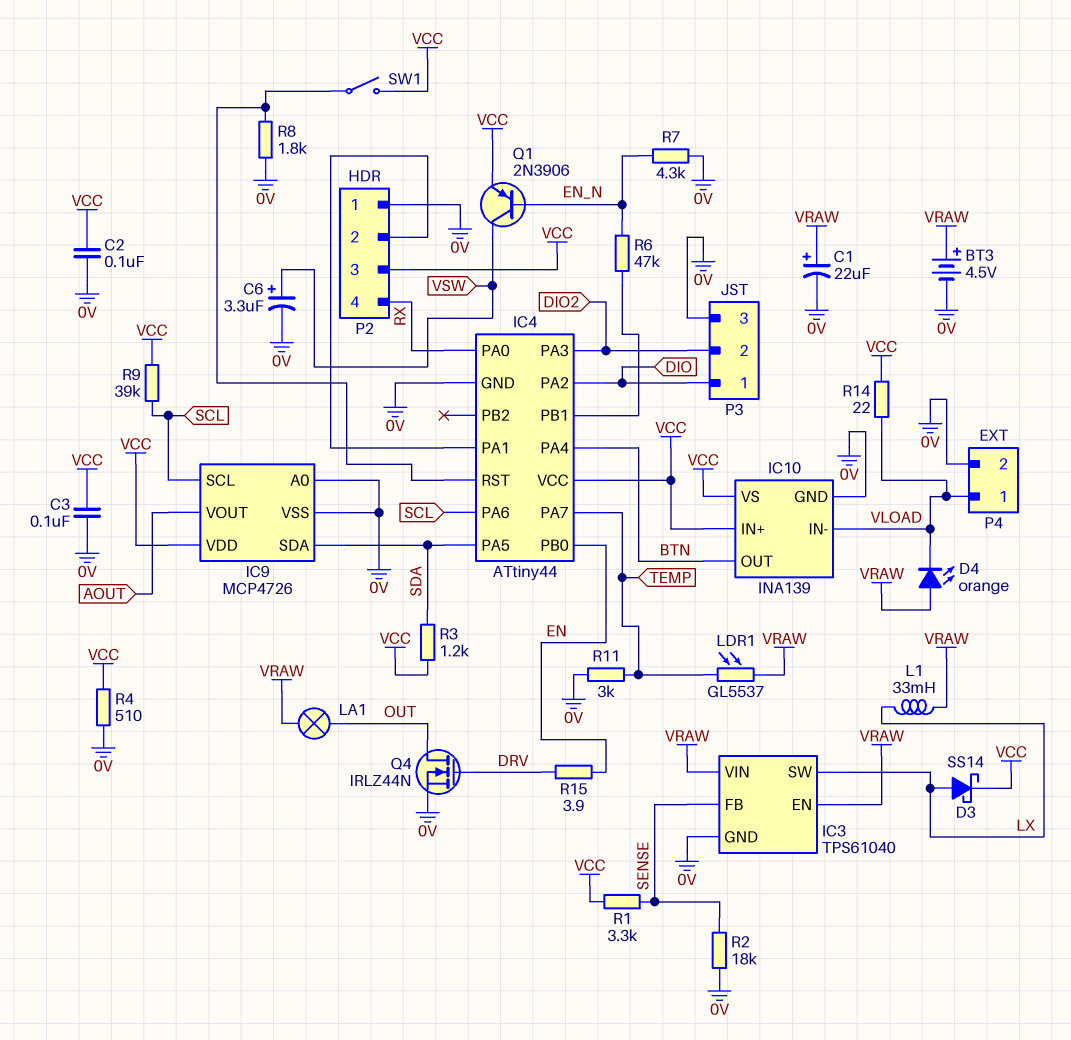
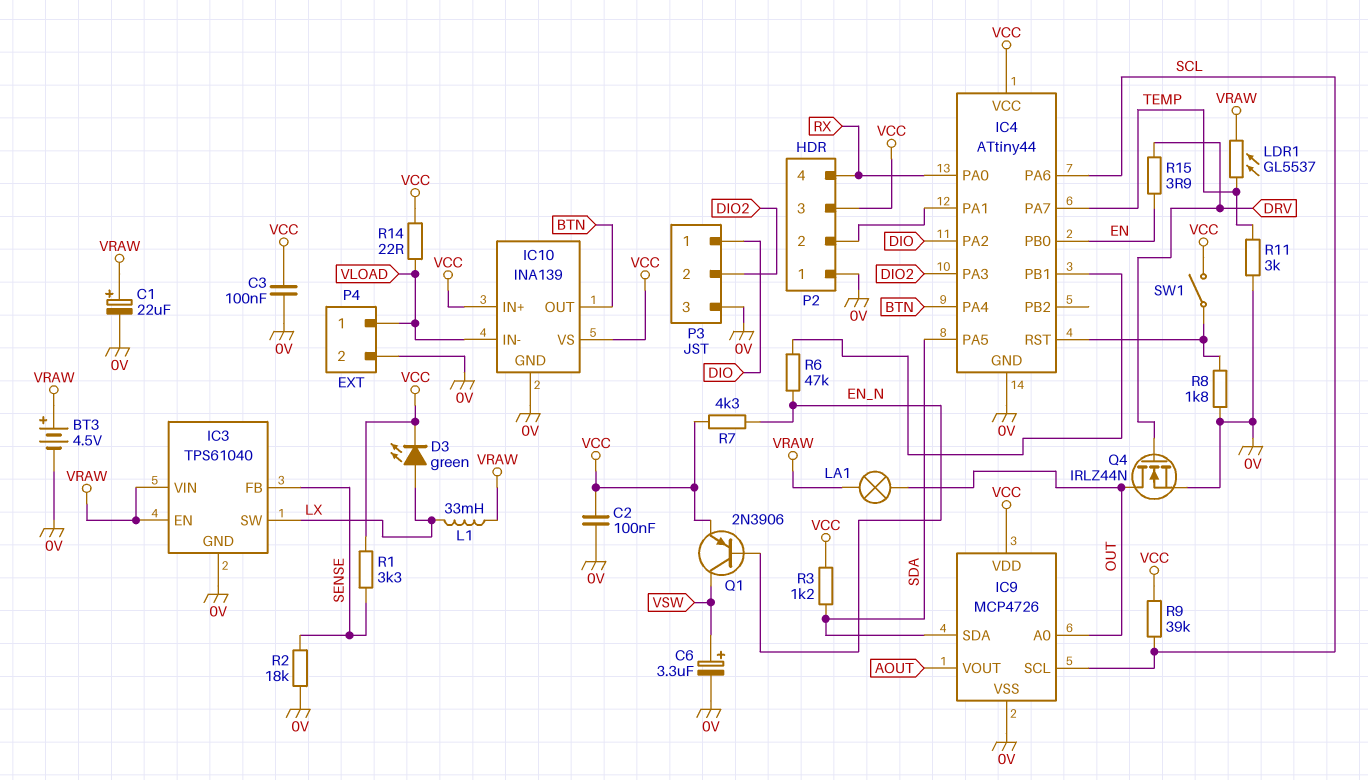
D3: schottky SS14 (A LX, K VCC) -> LED green (A LX, K VCC)
D4: LED orange (A VRAW, K VLOAD) -> none
IC9 pin A0: 0V -> OUT
R4: 510 (0V, VCC) -> none
R7: 4.3k (0V, EN_N) -> 4.3k (EN_N, VCC)

